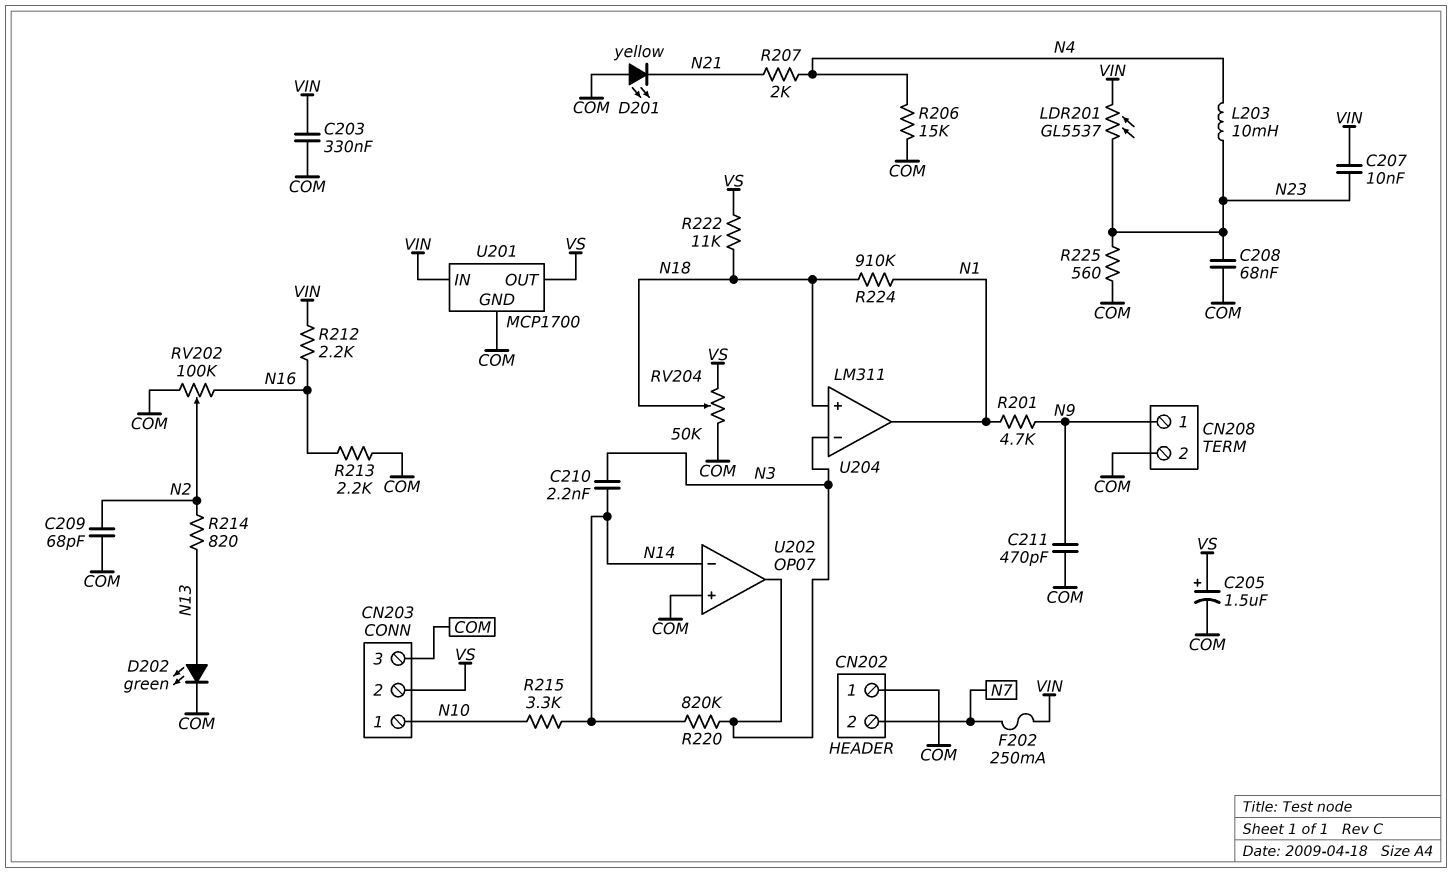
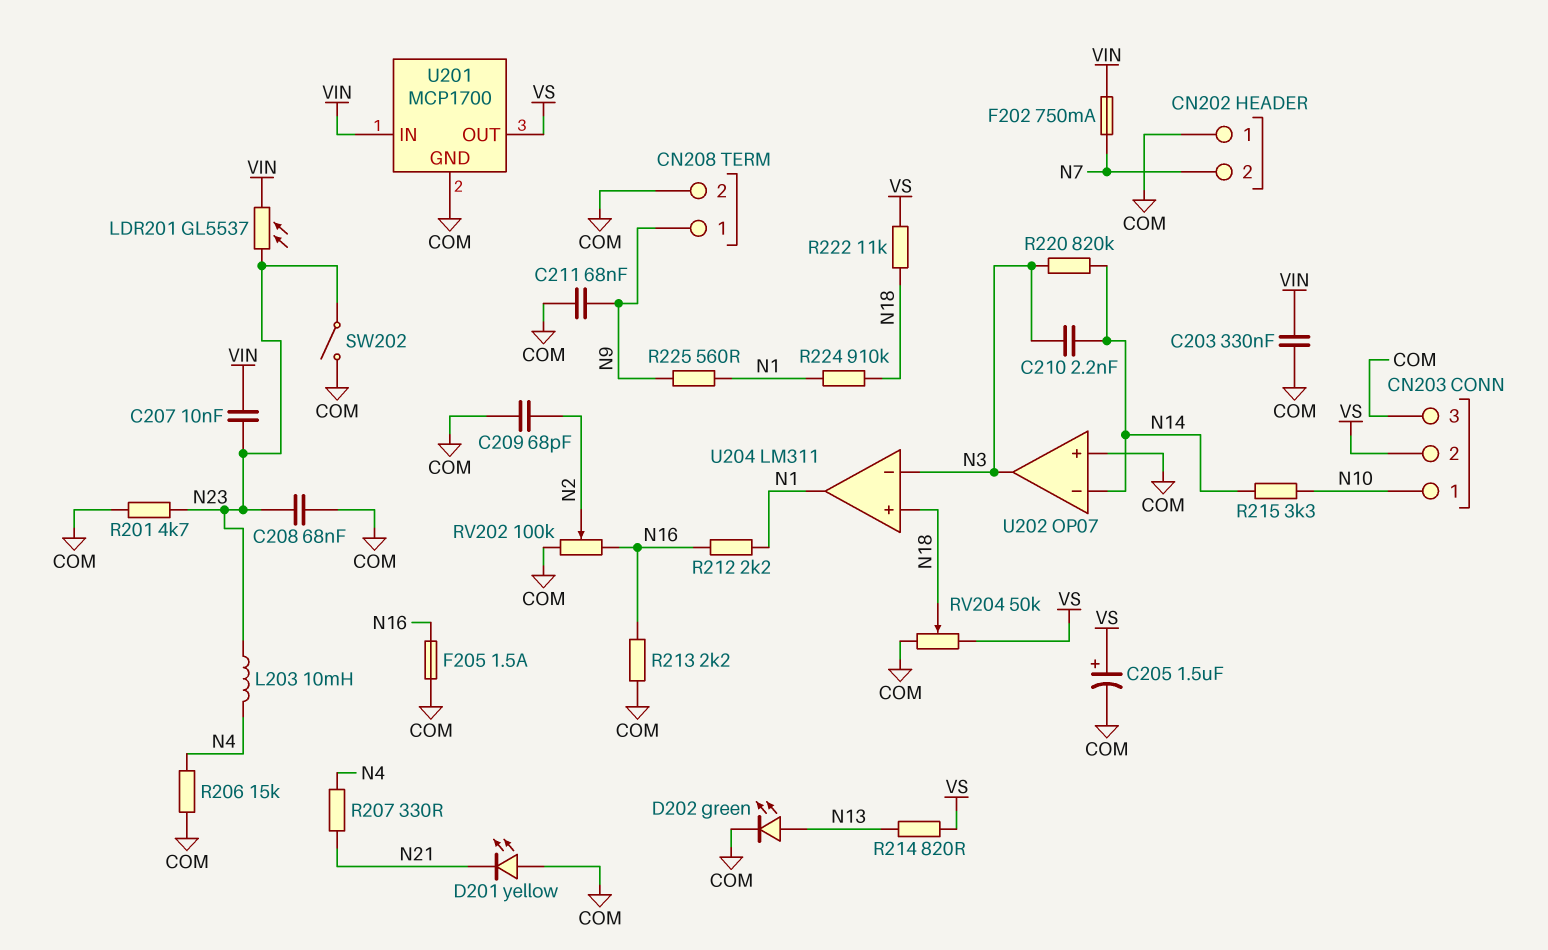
C211: 470pF (COM, N9) -> 68nF (COM, N9)
F202: 250mA (N7, VIN) -> 750mA (N7, VIN)
F205: none -> 1.5A (COM, N16)
R201: 4.7k (N1, N9) -> 4.7k (COM, N23)
R207: 2k (N4, N21) -> 330 (N4, N21)
R212: 2.2k (N16, VIN) -> 2.2k (N1, N16)
R214: 820 (N2, N13) -> 820 (N13, VS)
R225: 560 (COM, N23) -> 560 (N1, N9)
SW202: none -> switch (COM, N23)

